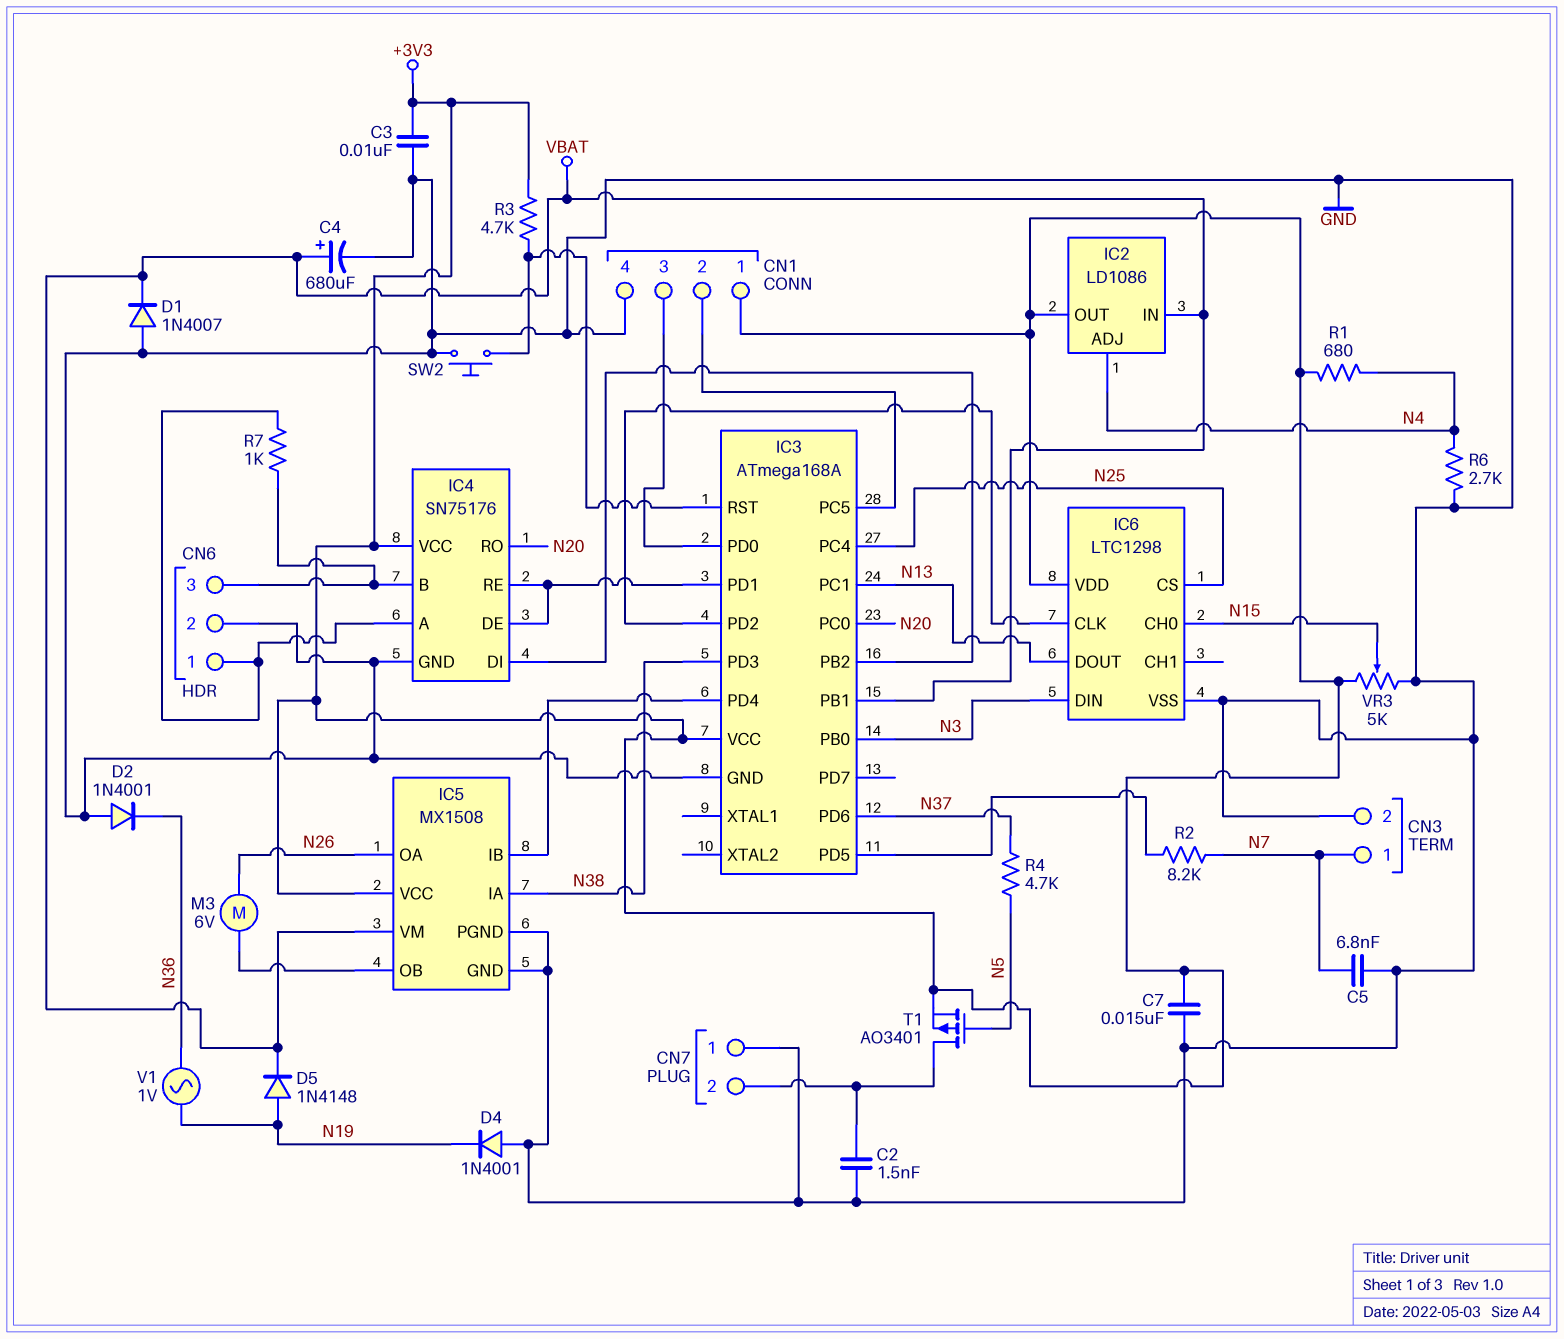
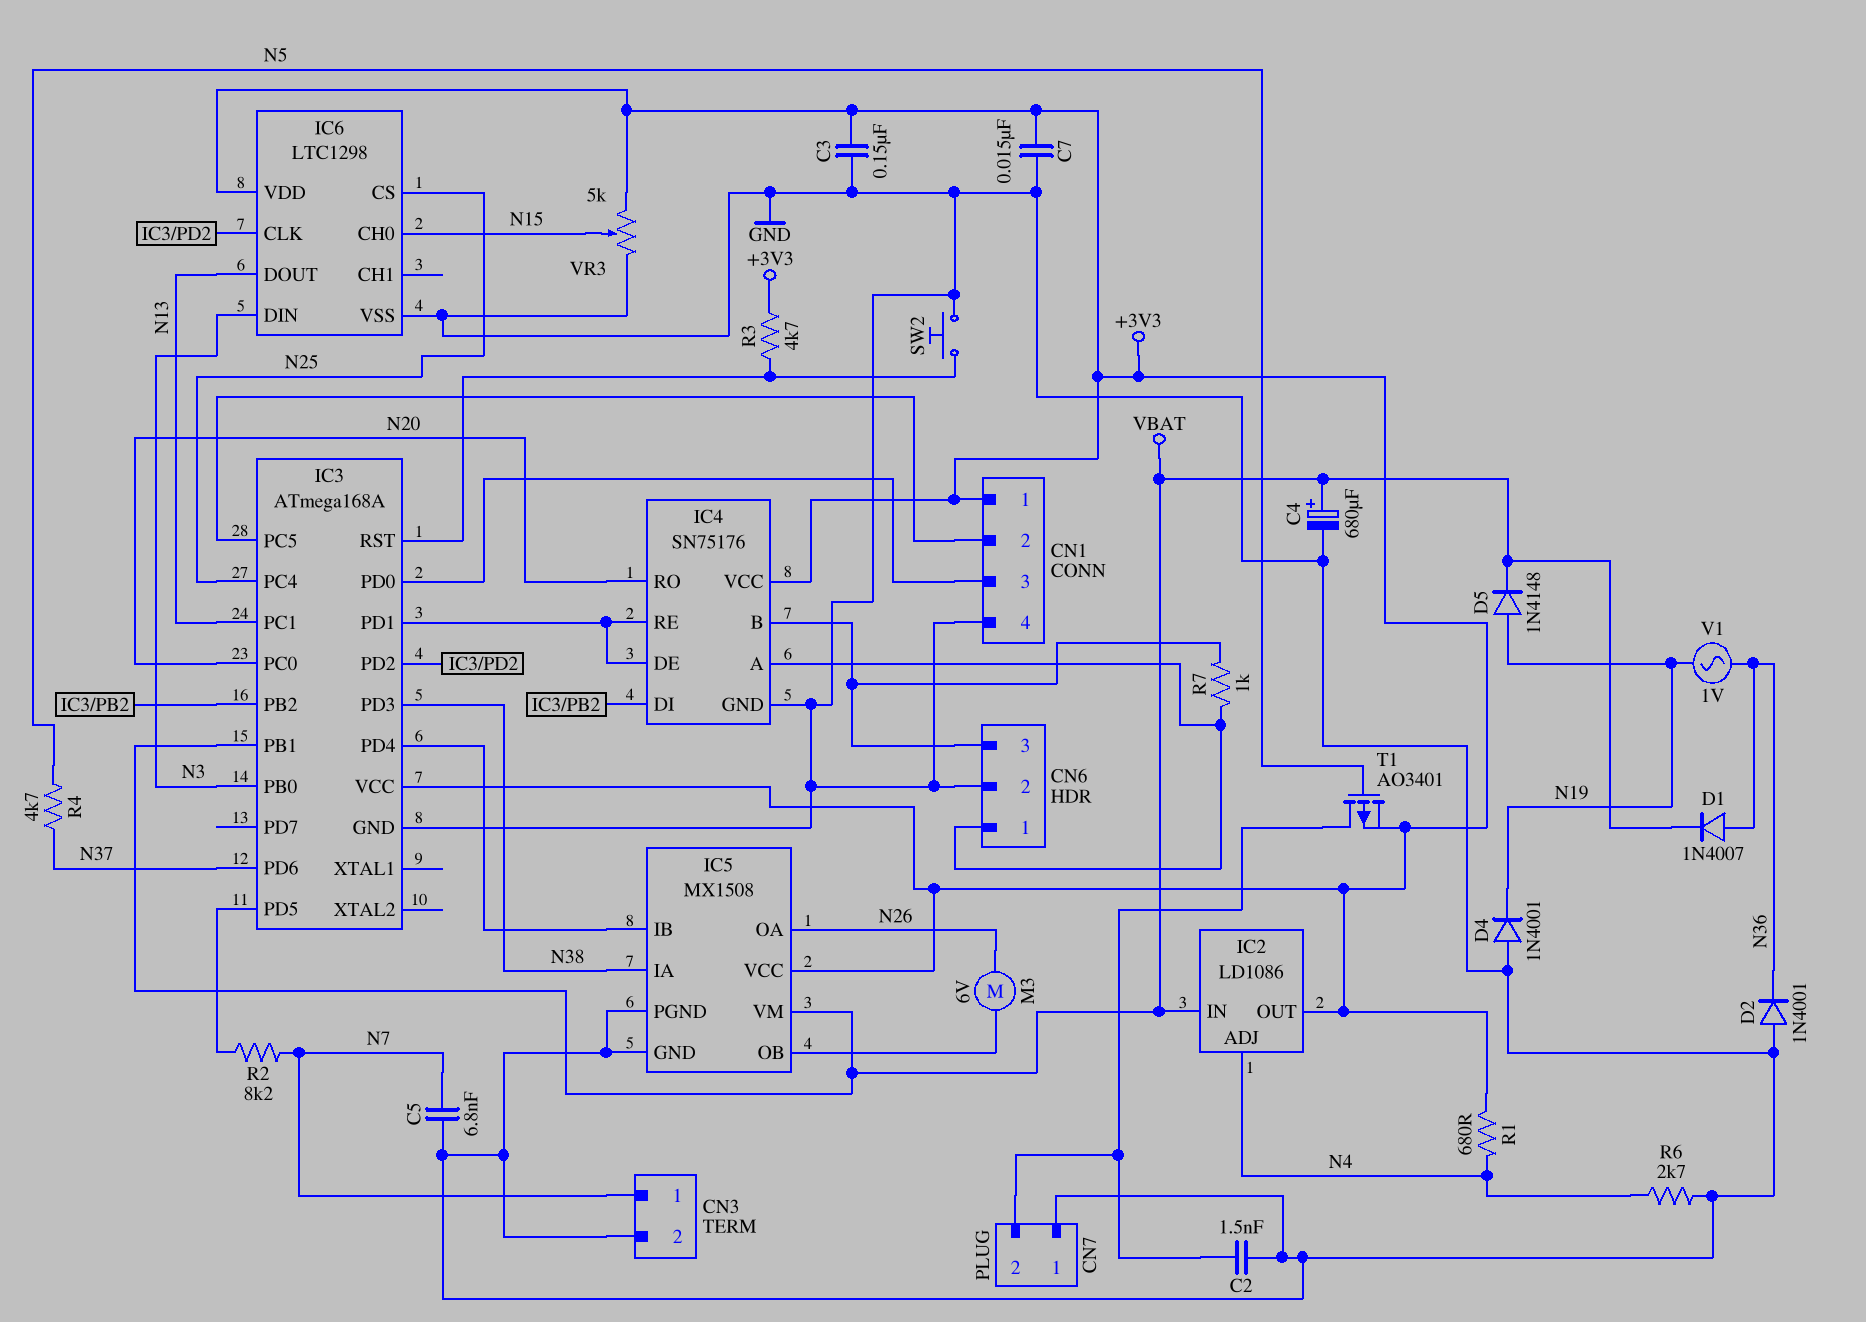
C3: 10nF (+3V3, GND) -> 150nF (+3V3, GND)
D1: diode 1N4007 (A GND, K VBAT) -> diode 1N4007 (A N36, K VBAT)

